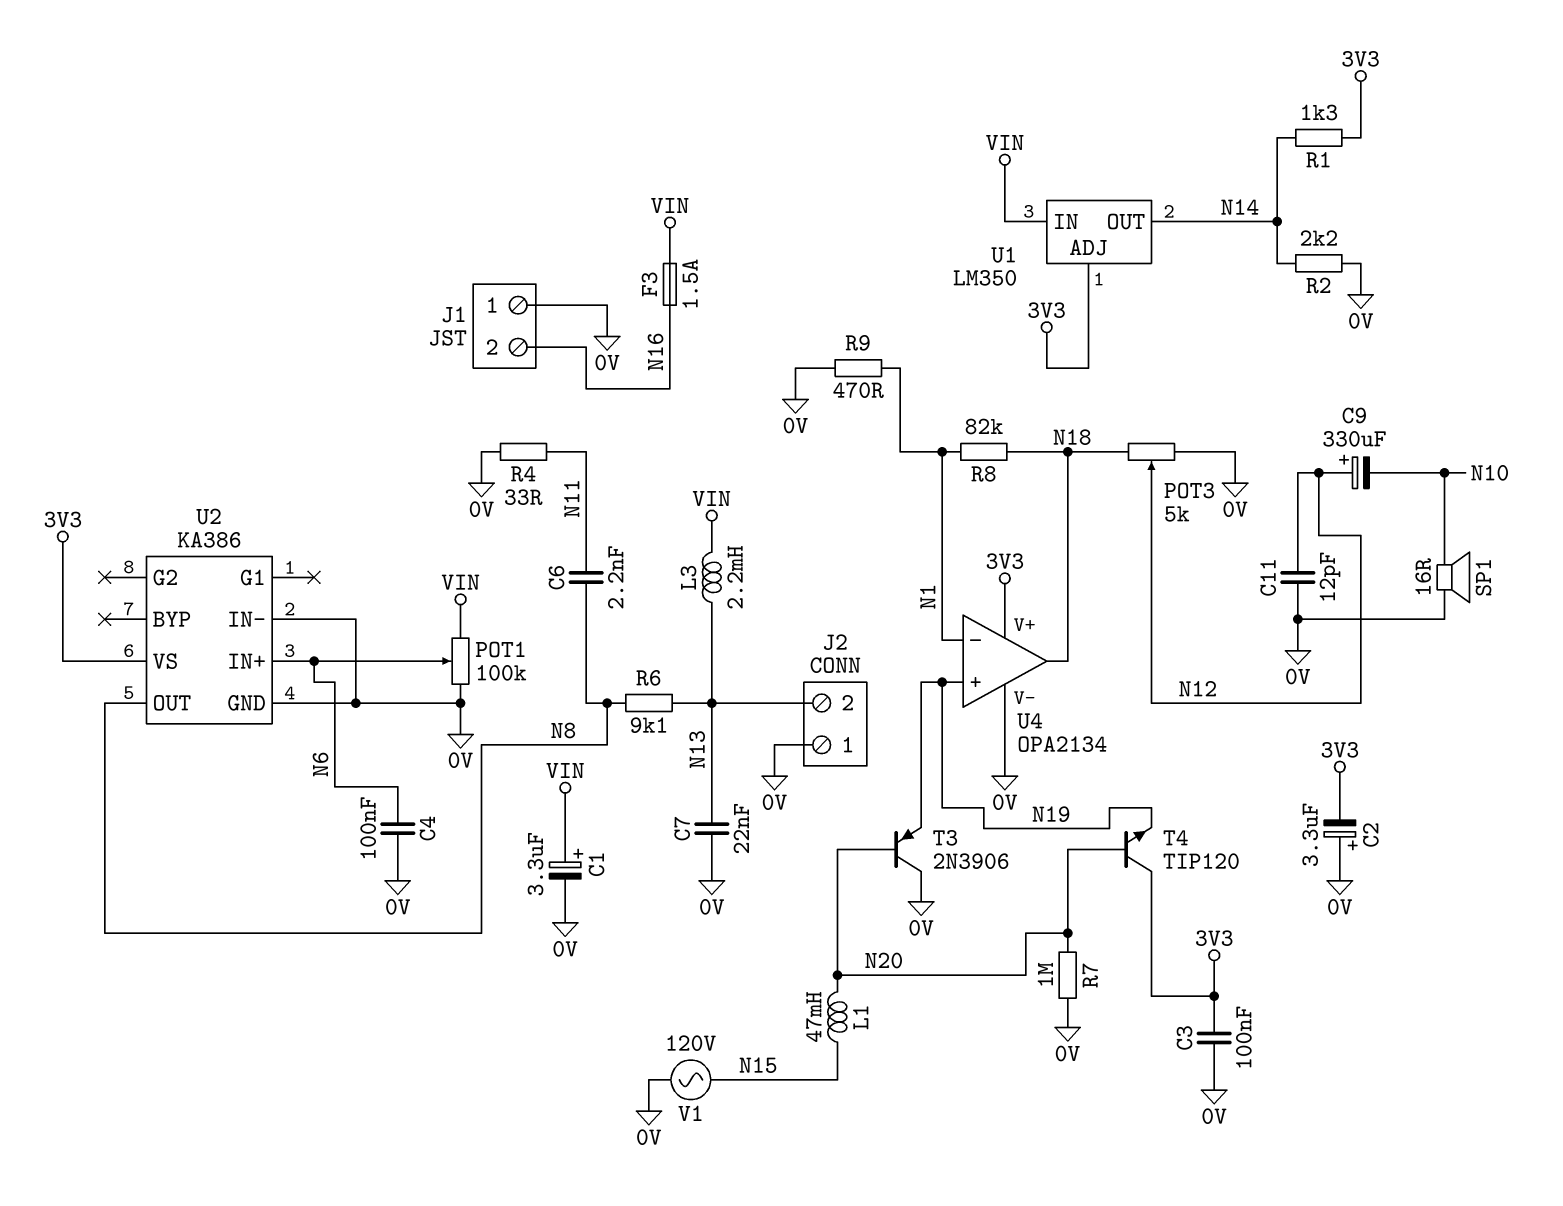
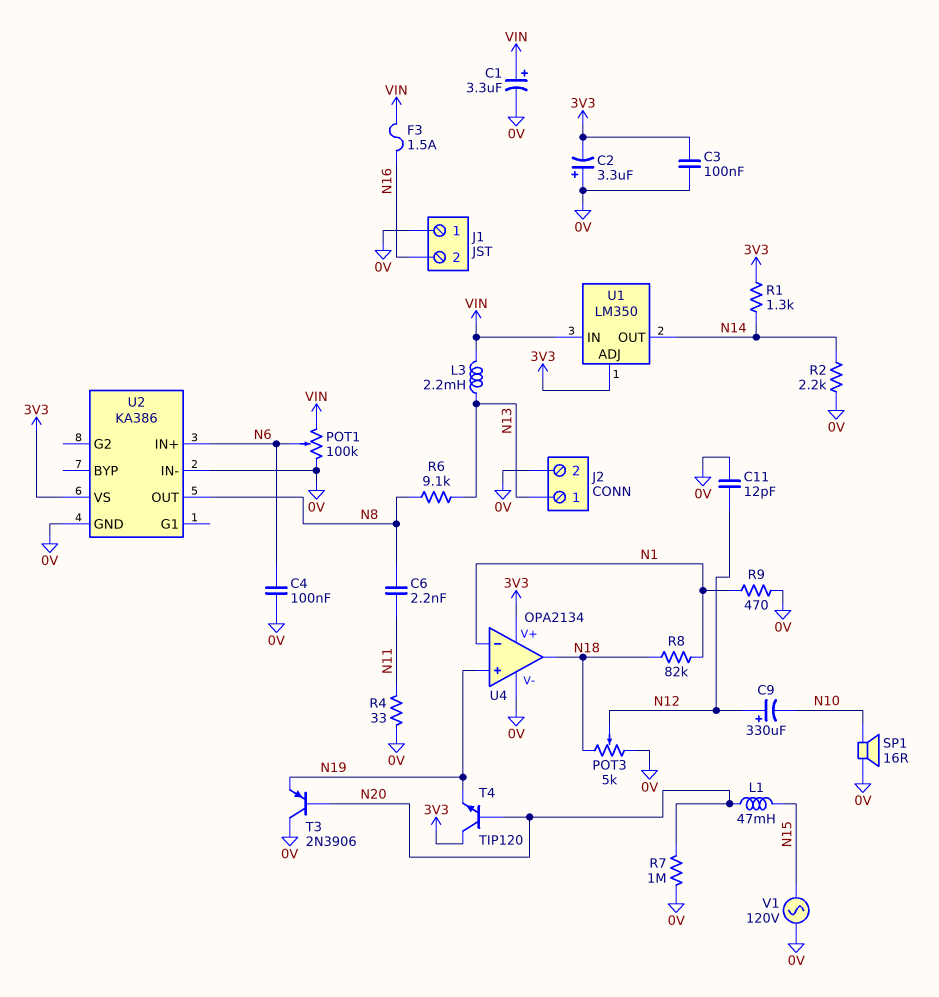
C7: 22nF (0V, N13) -> none
J2 pin 1: 0V -> N13
J2 pin 2: N13 -> 0V

